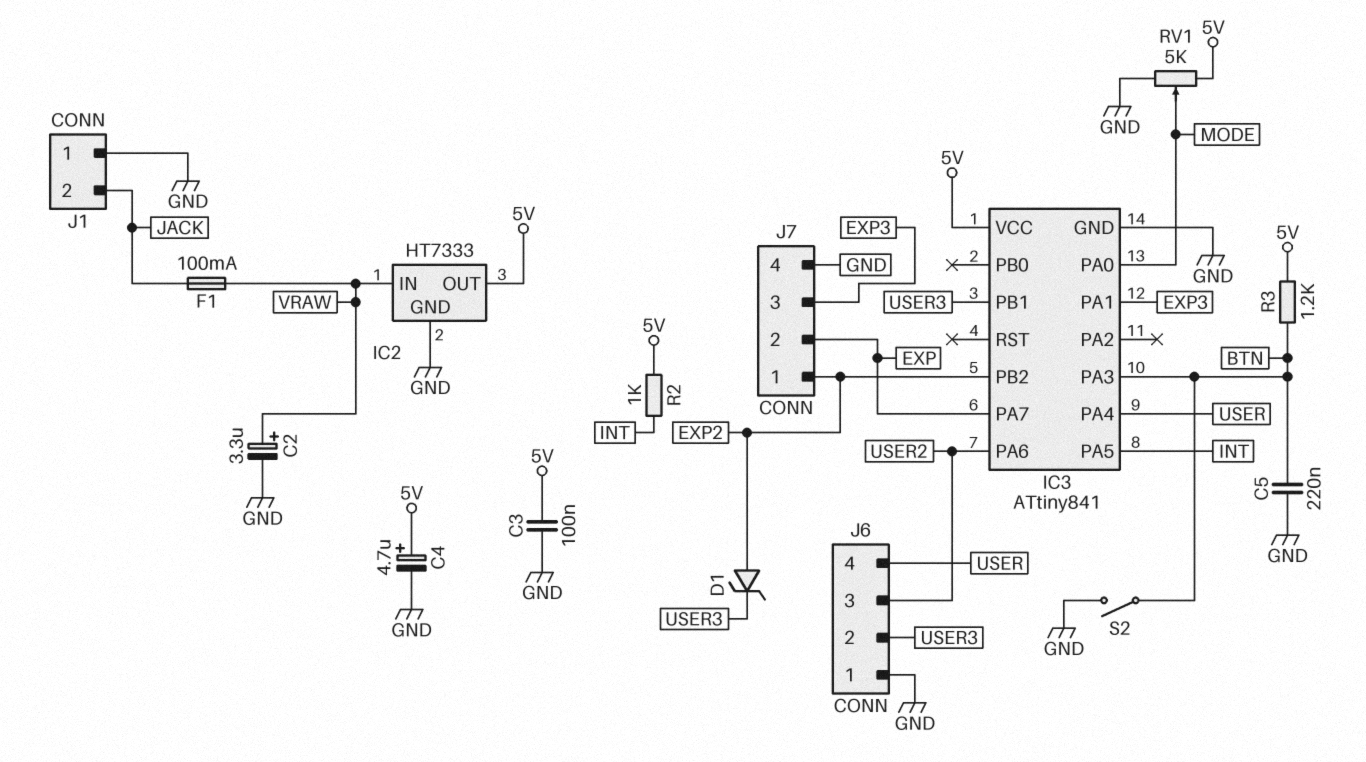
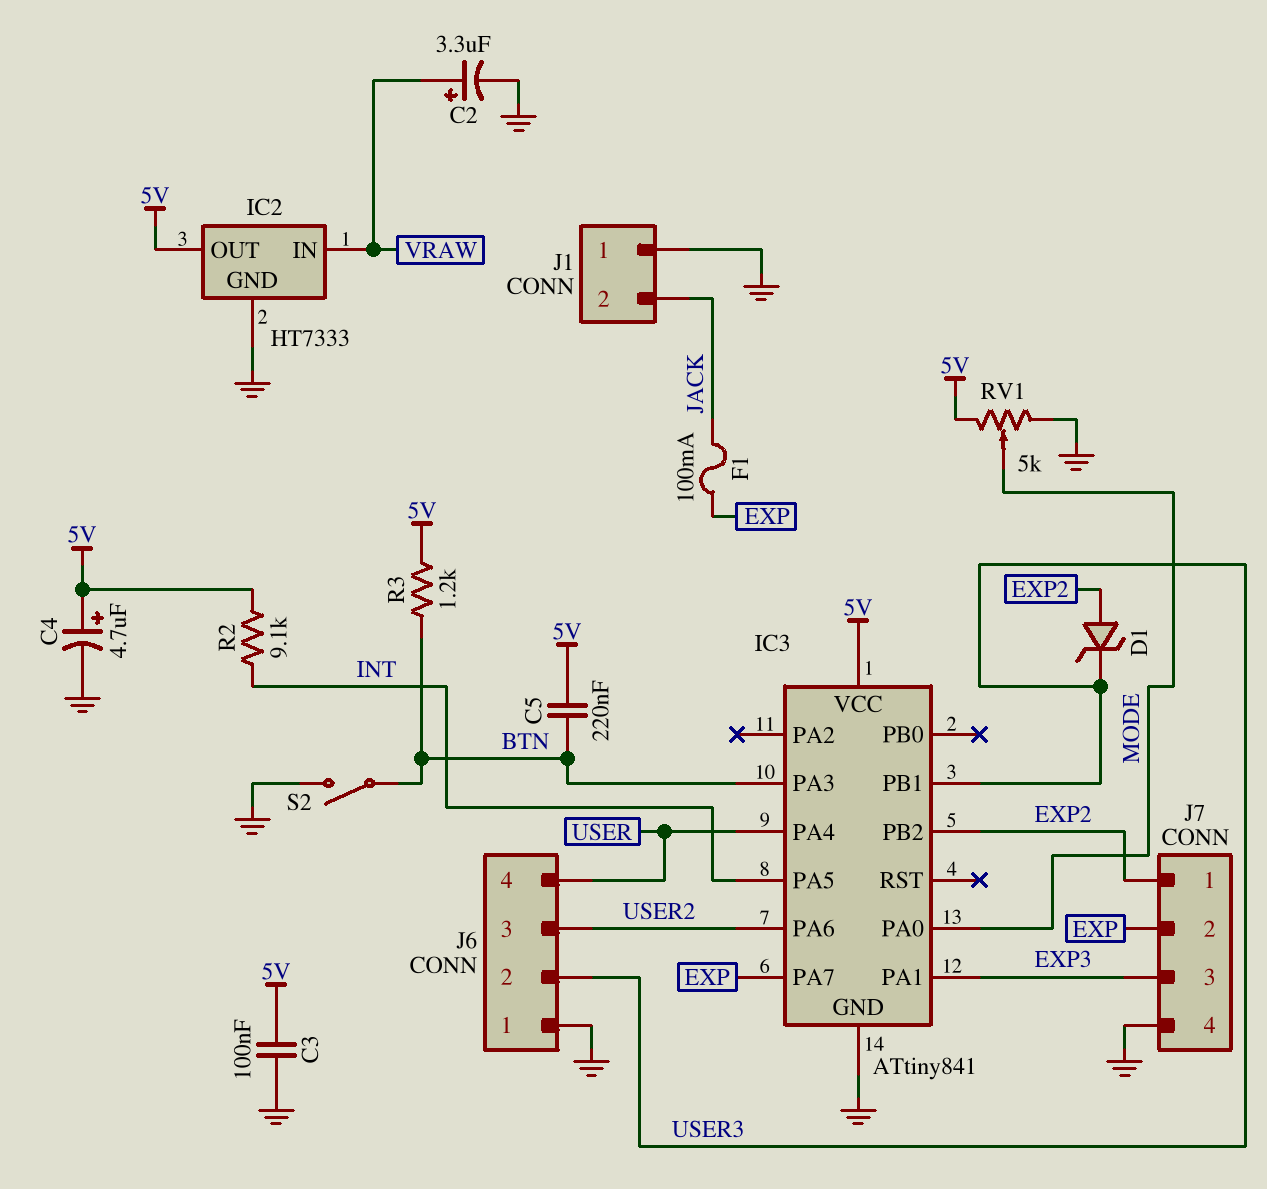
C5: 220nF (BTN, GND) -> 220nF (5V, BTN)
F1: 100mA (JACK, VRAW) -> 100mA (EXP, JACK)
R2: 1k (5V, INT) -> 9.1k (5V, INT)

